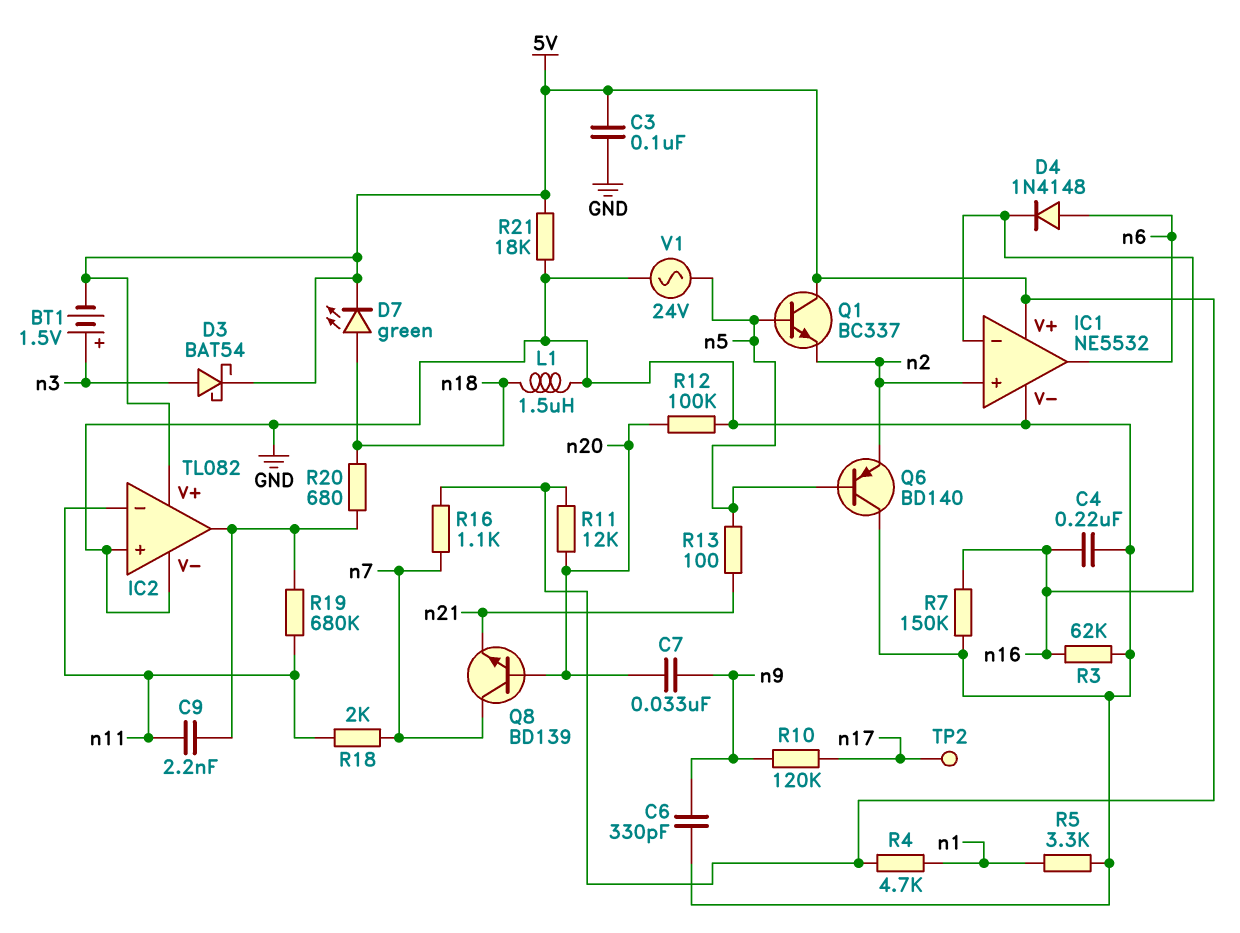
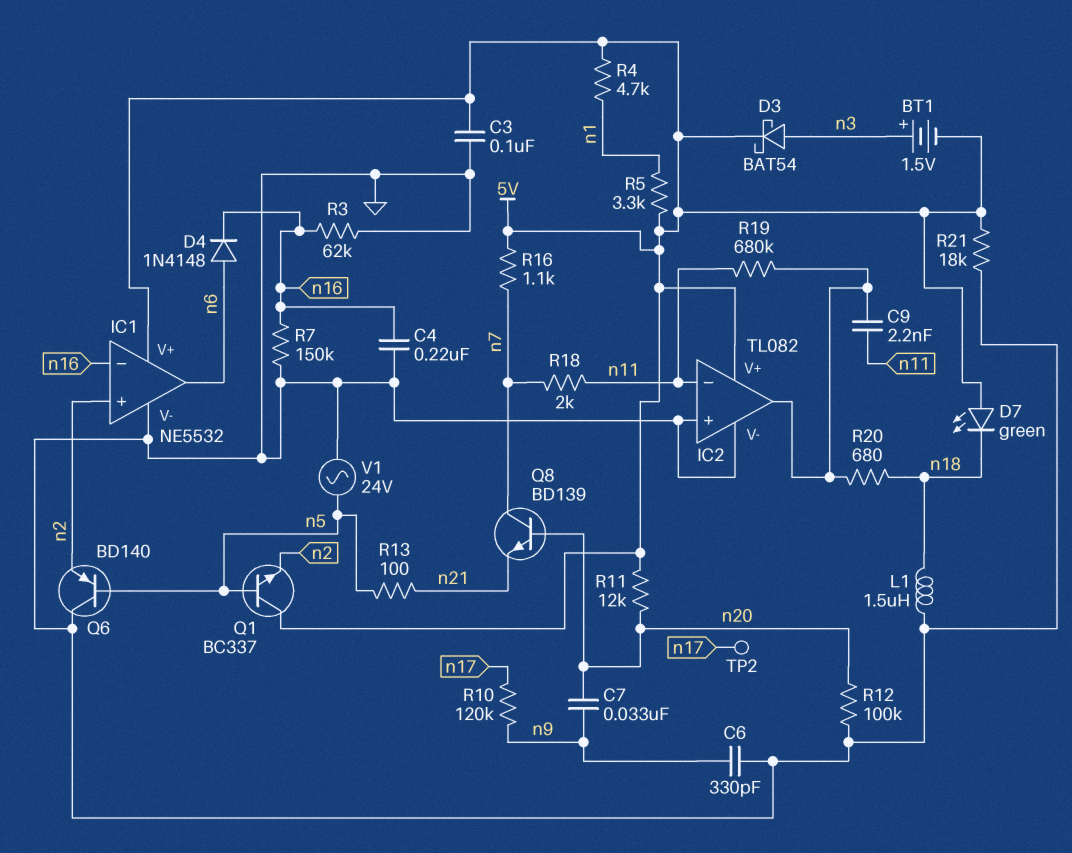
D7: LED green (A n18, K 5V) -> LED green (A 5V, K n18)
R5: 3.3k (GND, n1) -> 3.3k (5V, n1)

